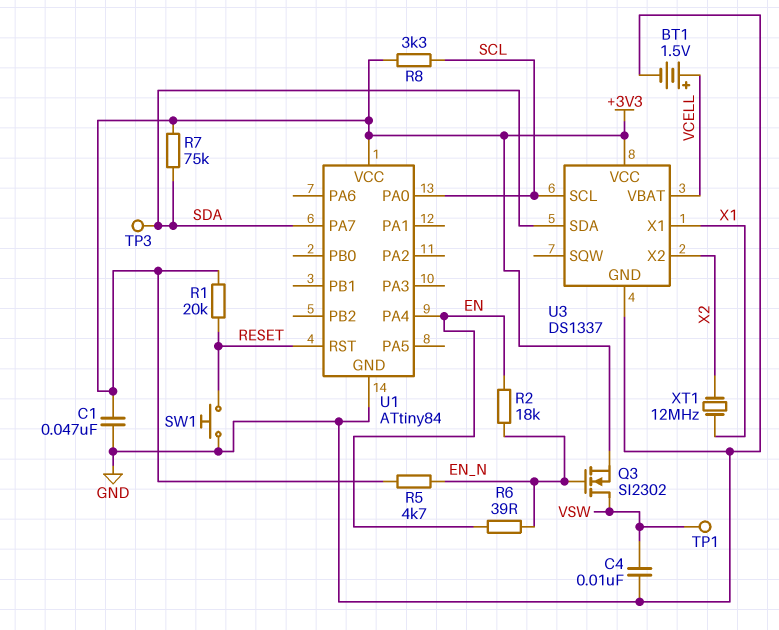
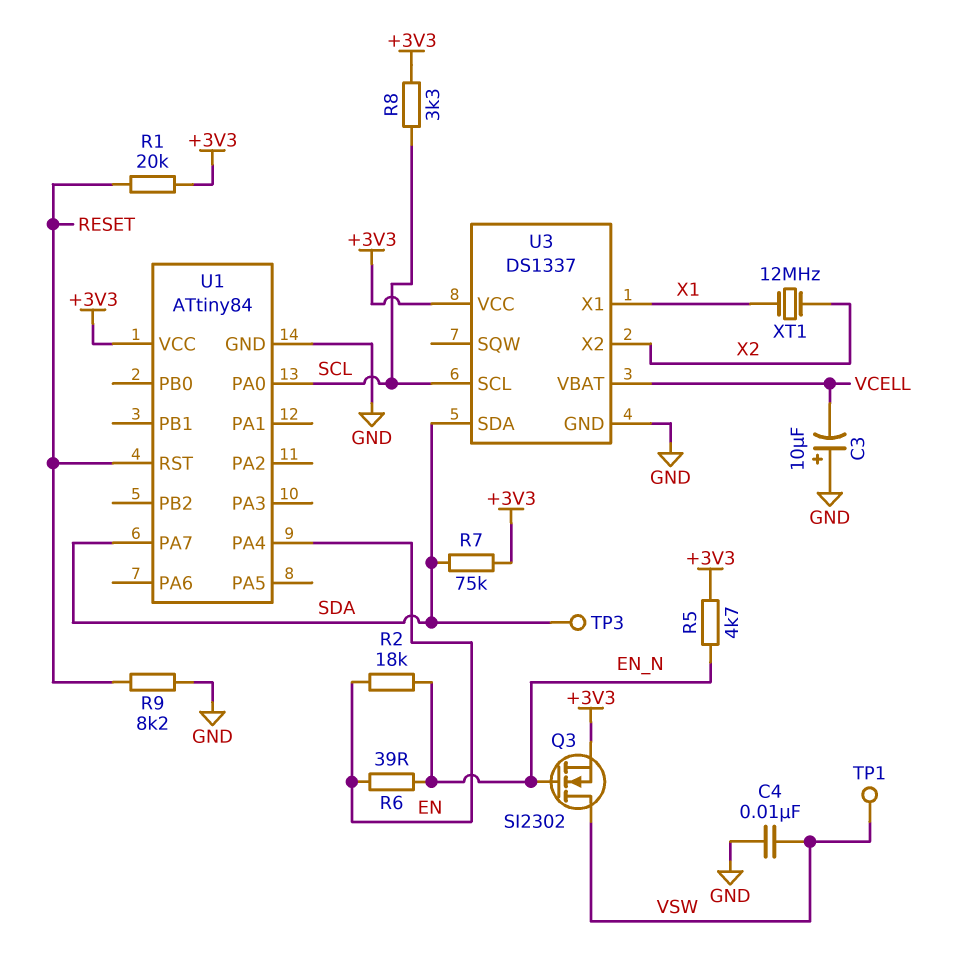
BT1: 1.5V (plus VCELL, minus GND) -> none
C1: 47nF (+3V3, GND) -> none
C3: none -> 10uF (plus GND, minus VCELL)
R9: none -> 8.2k (GND, RESET)
SW1: button (GND, RESET) -> none

